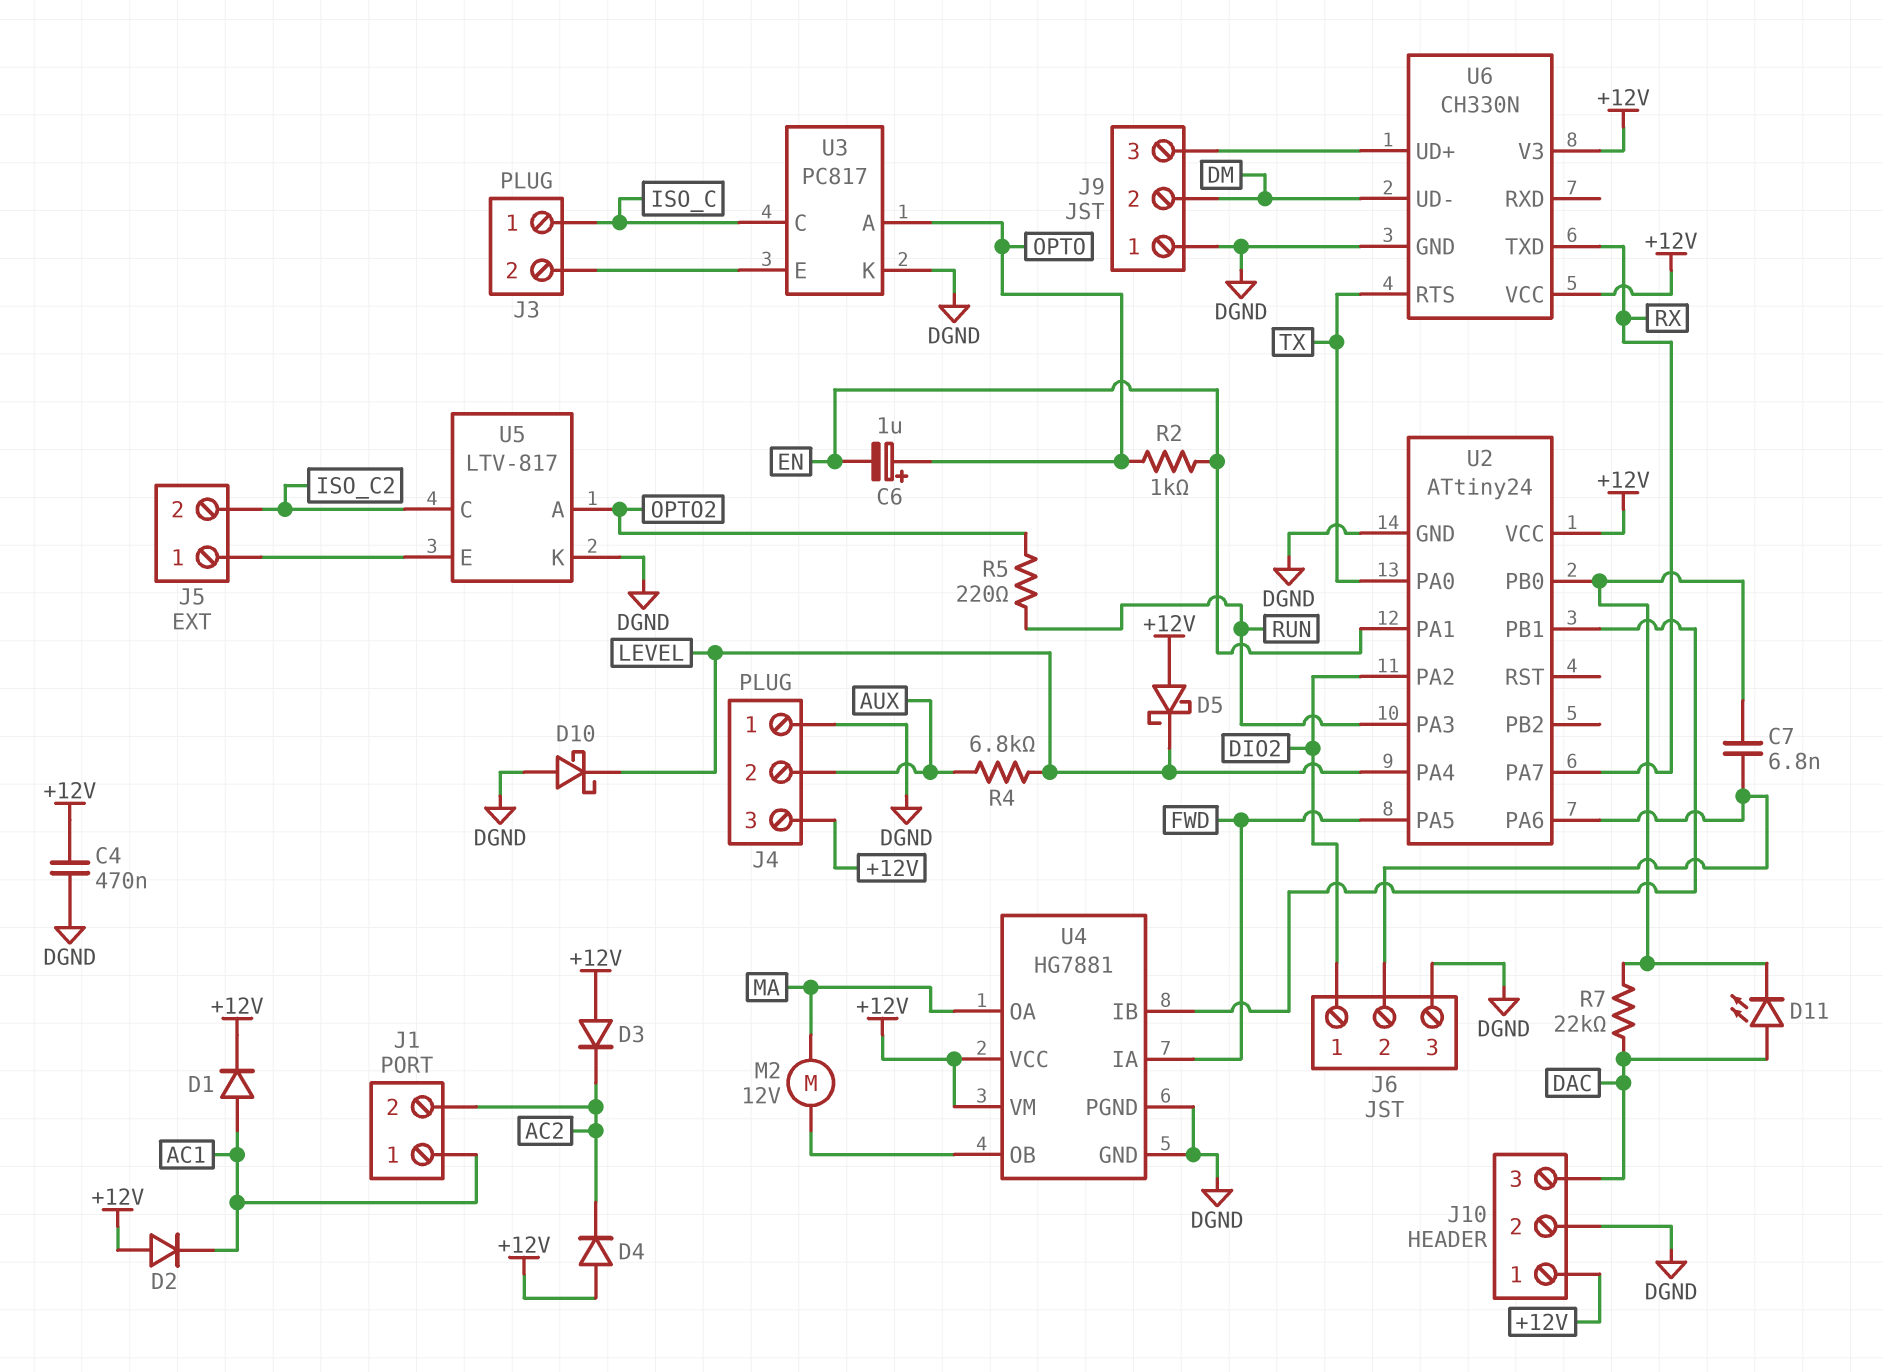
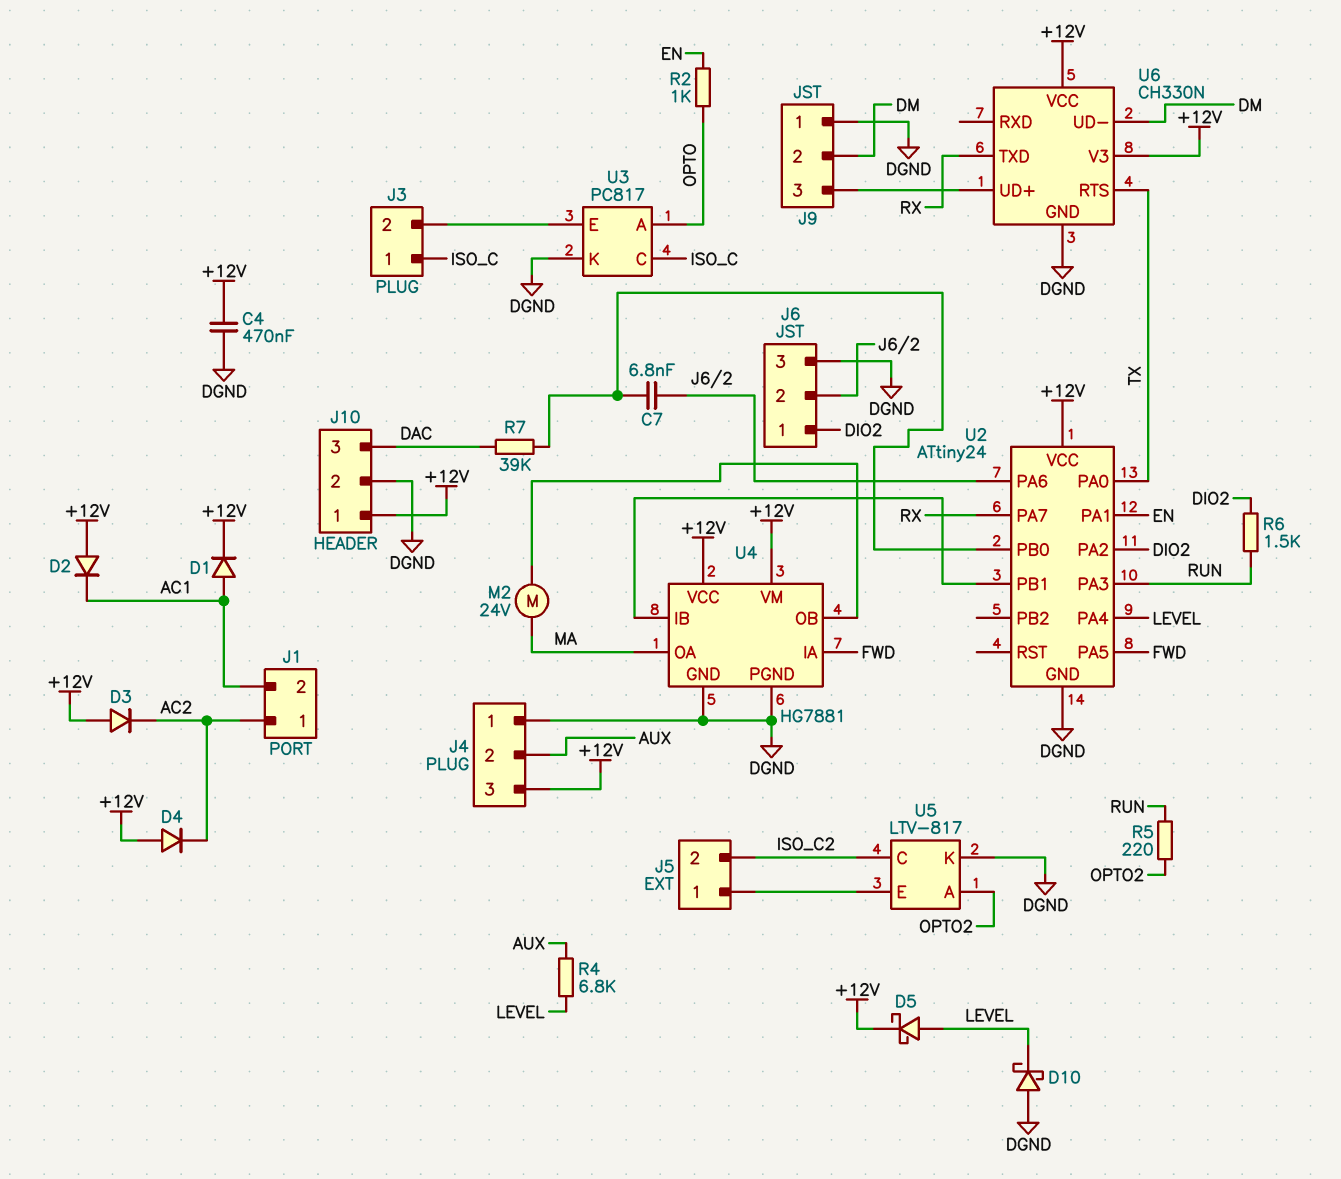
C6: 1uF (plus OPTO, minus EN) -> none
D5: schottky (A +12V, K LEVEL) -> schottky (A LEVEL, K +12V)
D11: LED (A DAC, K U2/PB0) -> none
J1 pin 1: AC1 -> AC2
J1 pin 2: AC2 -> AC1
M2: motor 12V (MA, U4/OB) -> motor 24V (MA, U4/OB)
R6: none -> 1.5k (DIO2, RUN)
R7: 22k (DAC, U2/PB0) -> 39k (DAC, U2/PB0)

